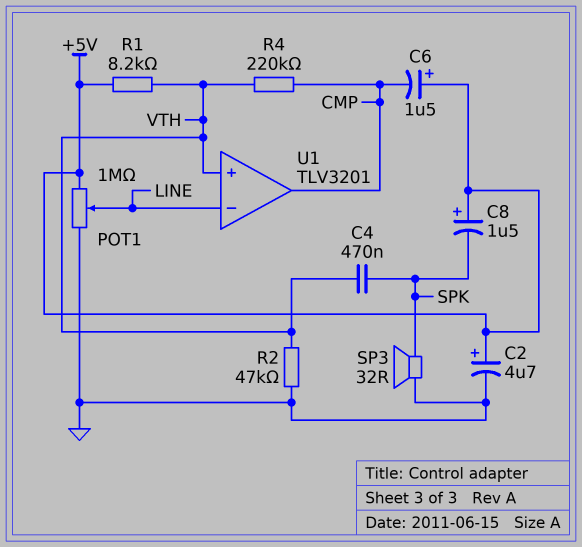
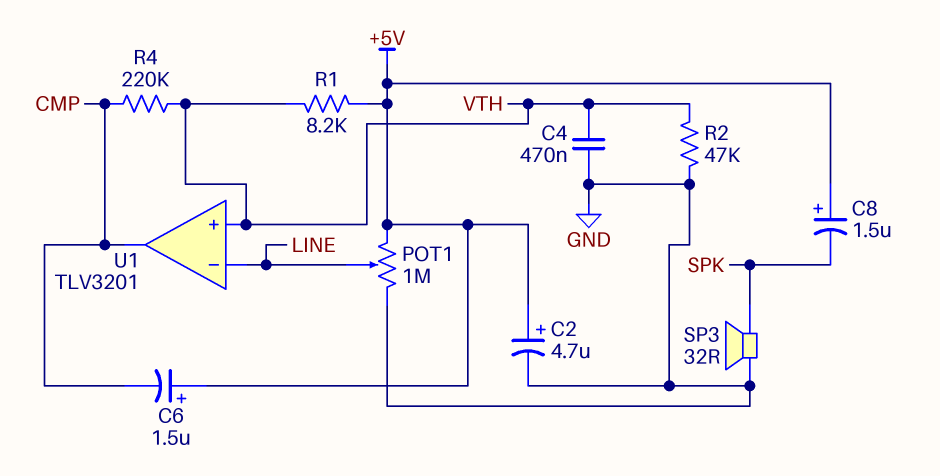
C4: 470nF (SPK, VTH) -> 470nF (GND, VTH)

